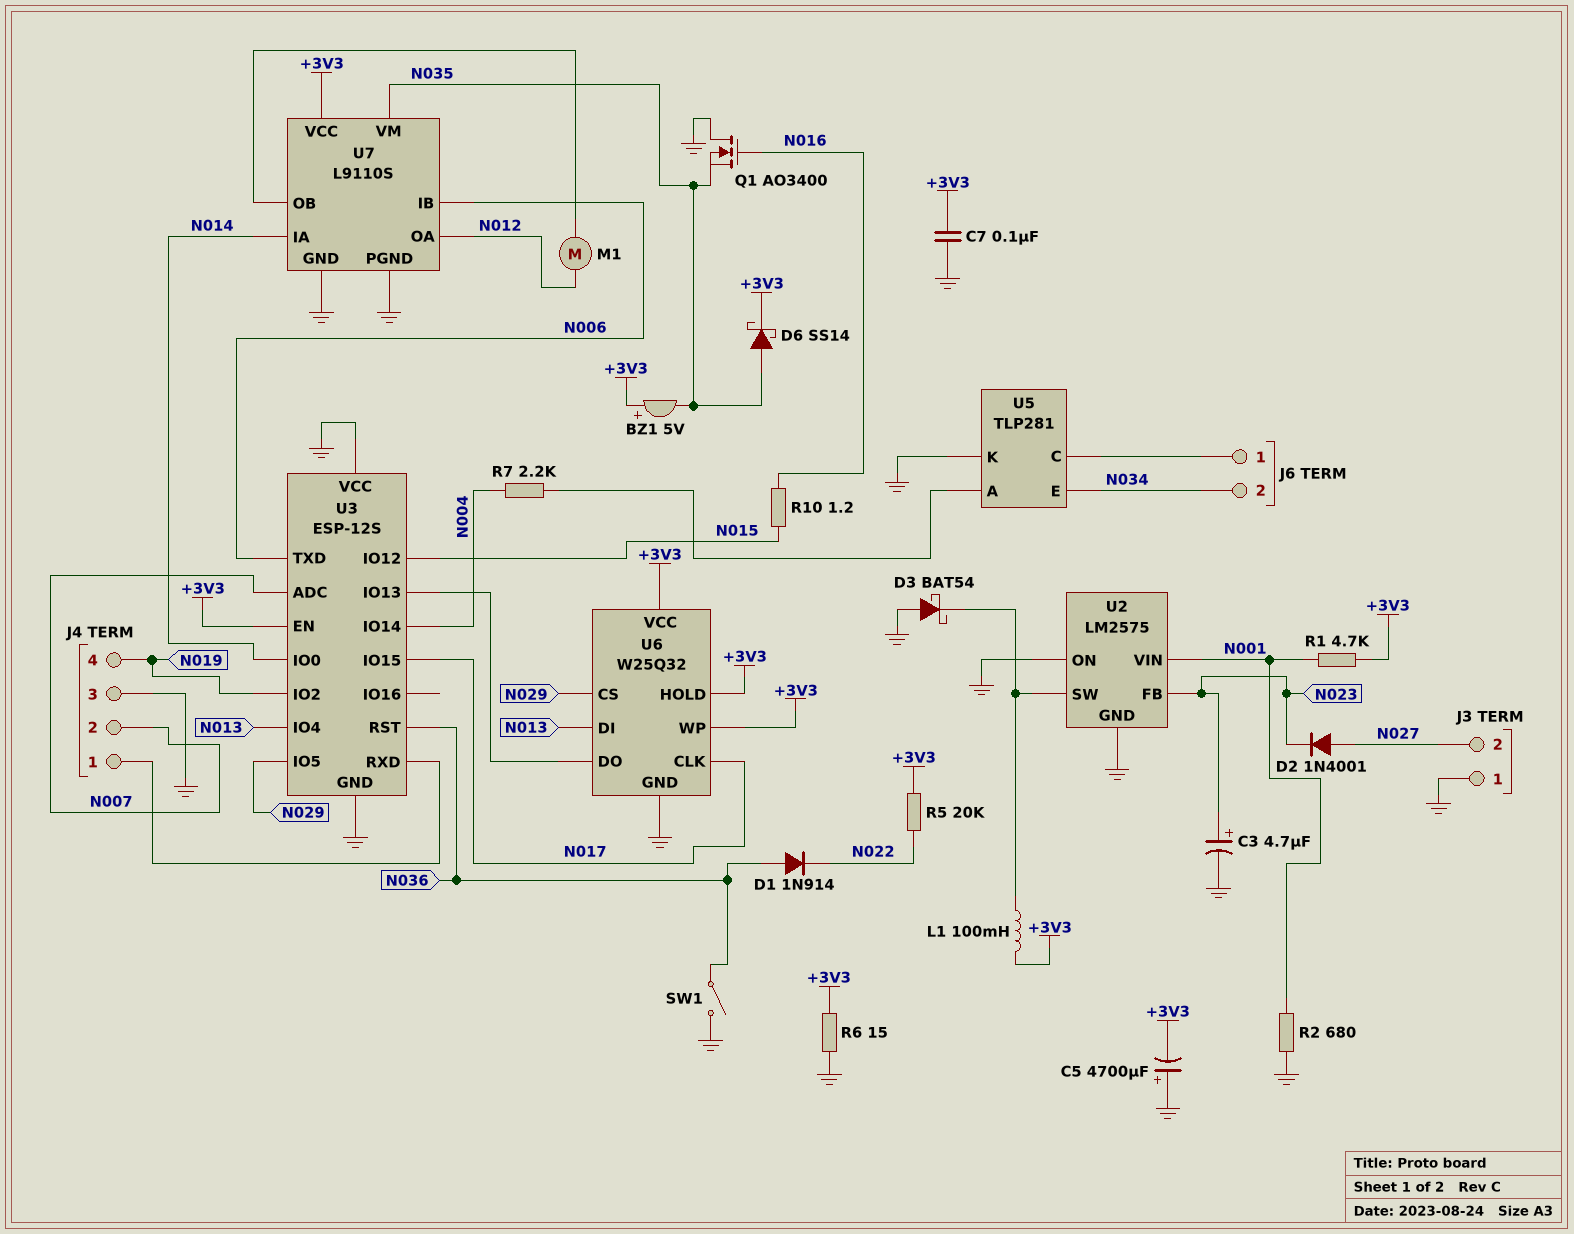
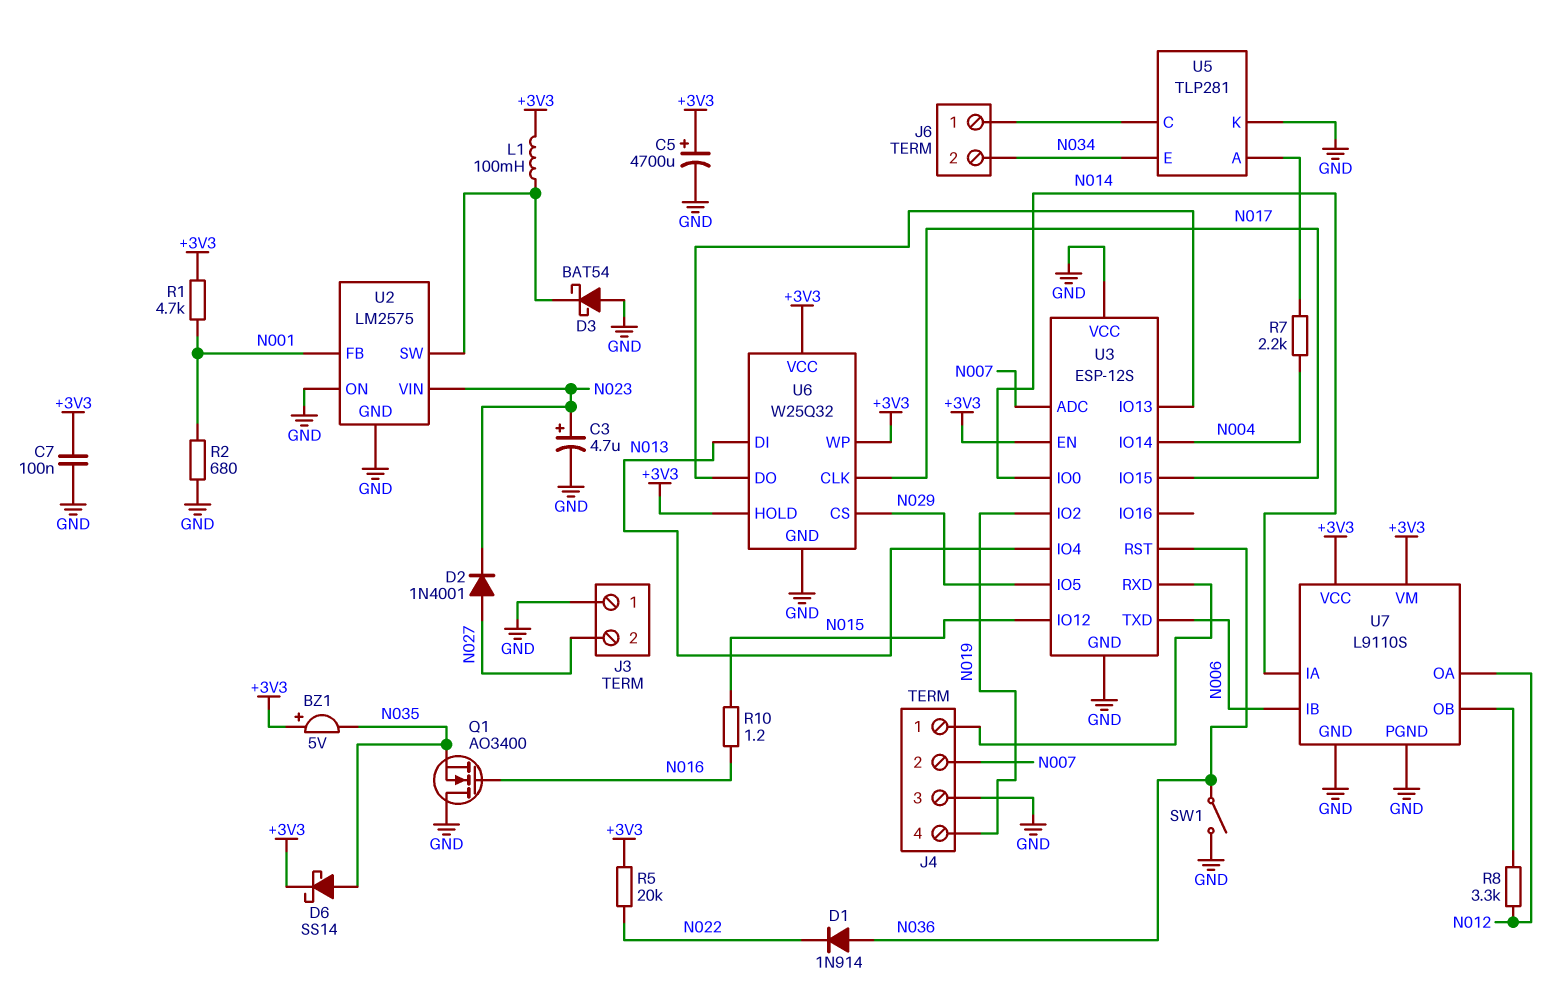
C5: 4700uF (plus GND, minus +3V3) -> 4700uF (plus +3V3, minus GND)
M1: motor (N012, U7/OB) -> none
R6: 15 (+3V3, GND) -> none
R8: none -> 3.3k (N012, U7/OB)
U2 pin FB: N023 -> N001
U2 pin VIN: N001 -> N023
U7 pin VM: N035 -> +3V3

